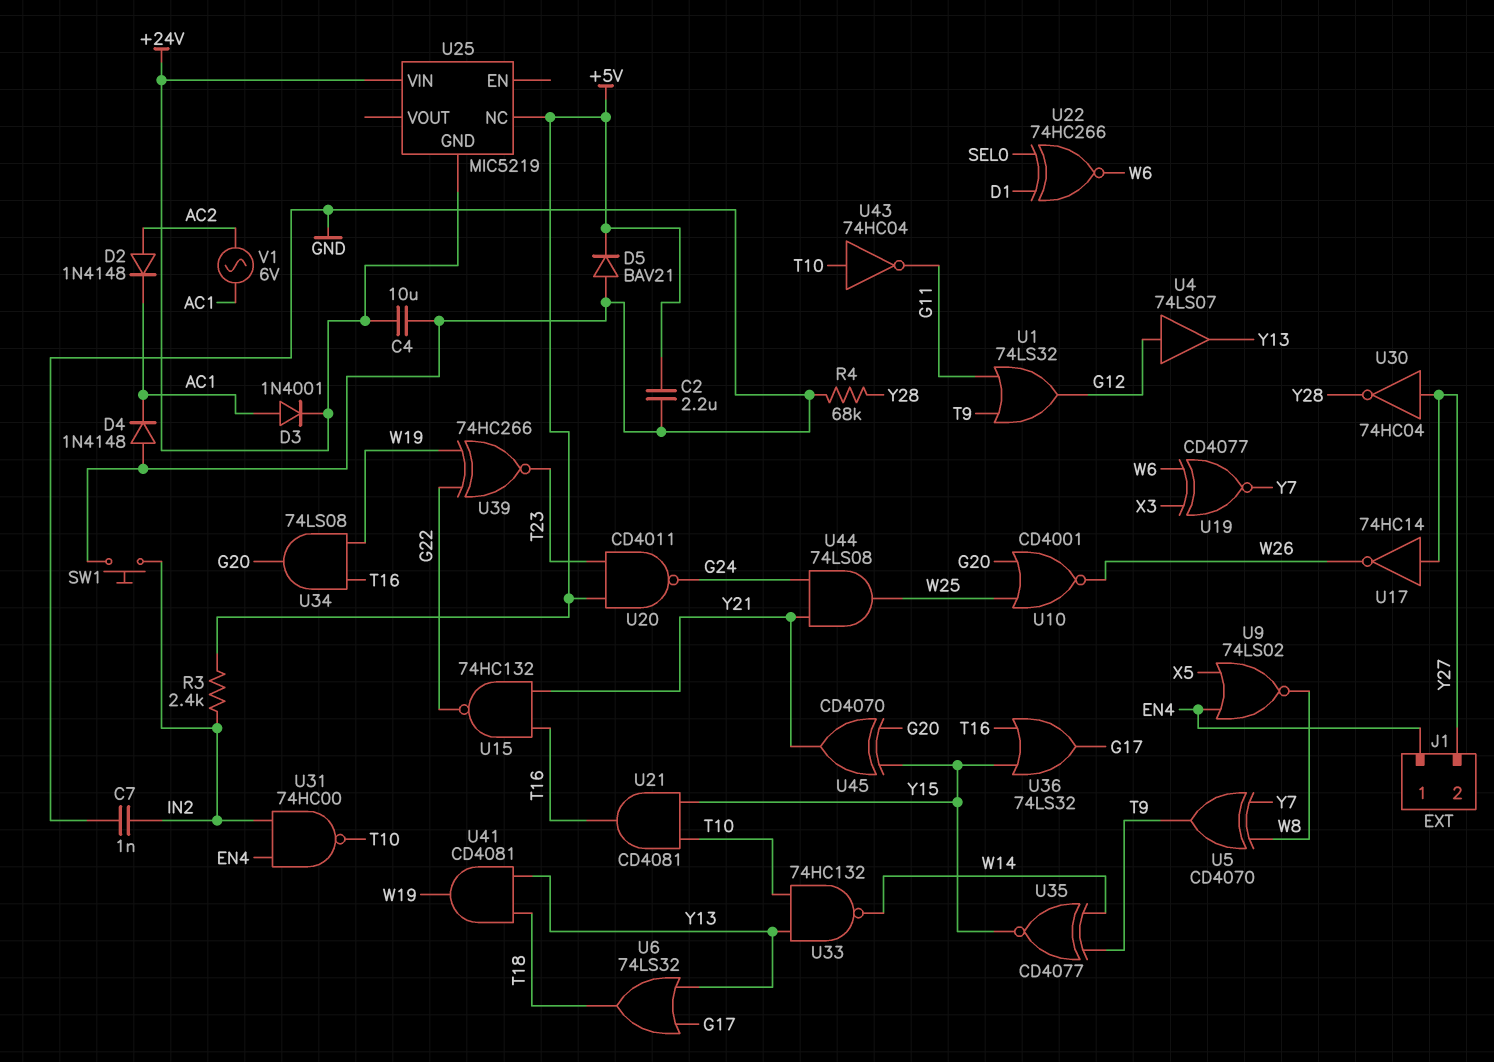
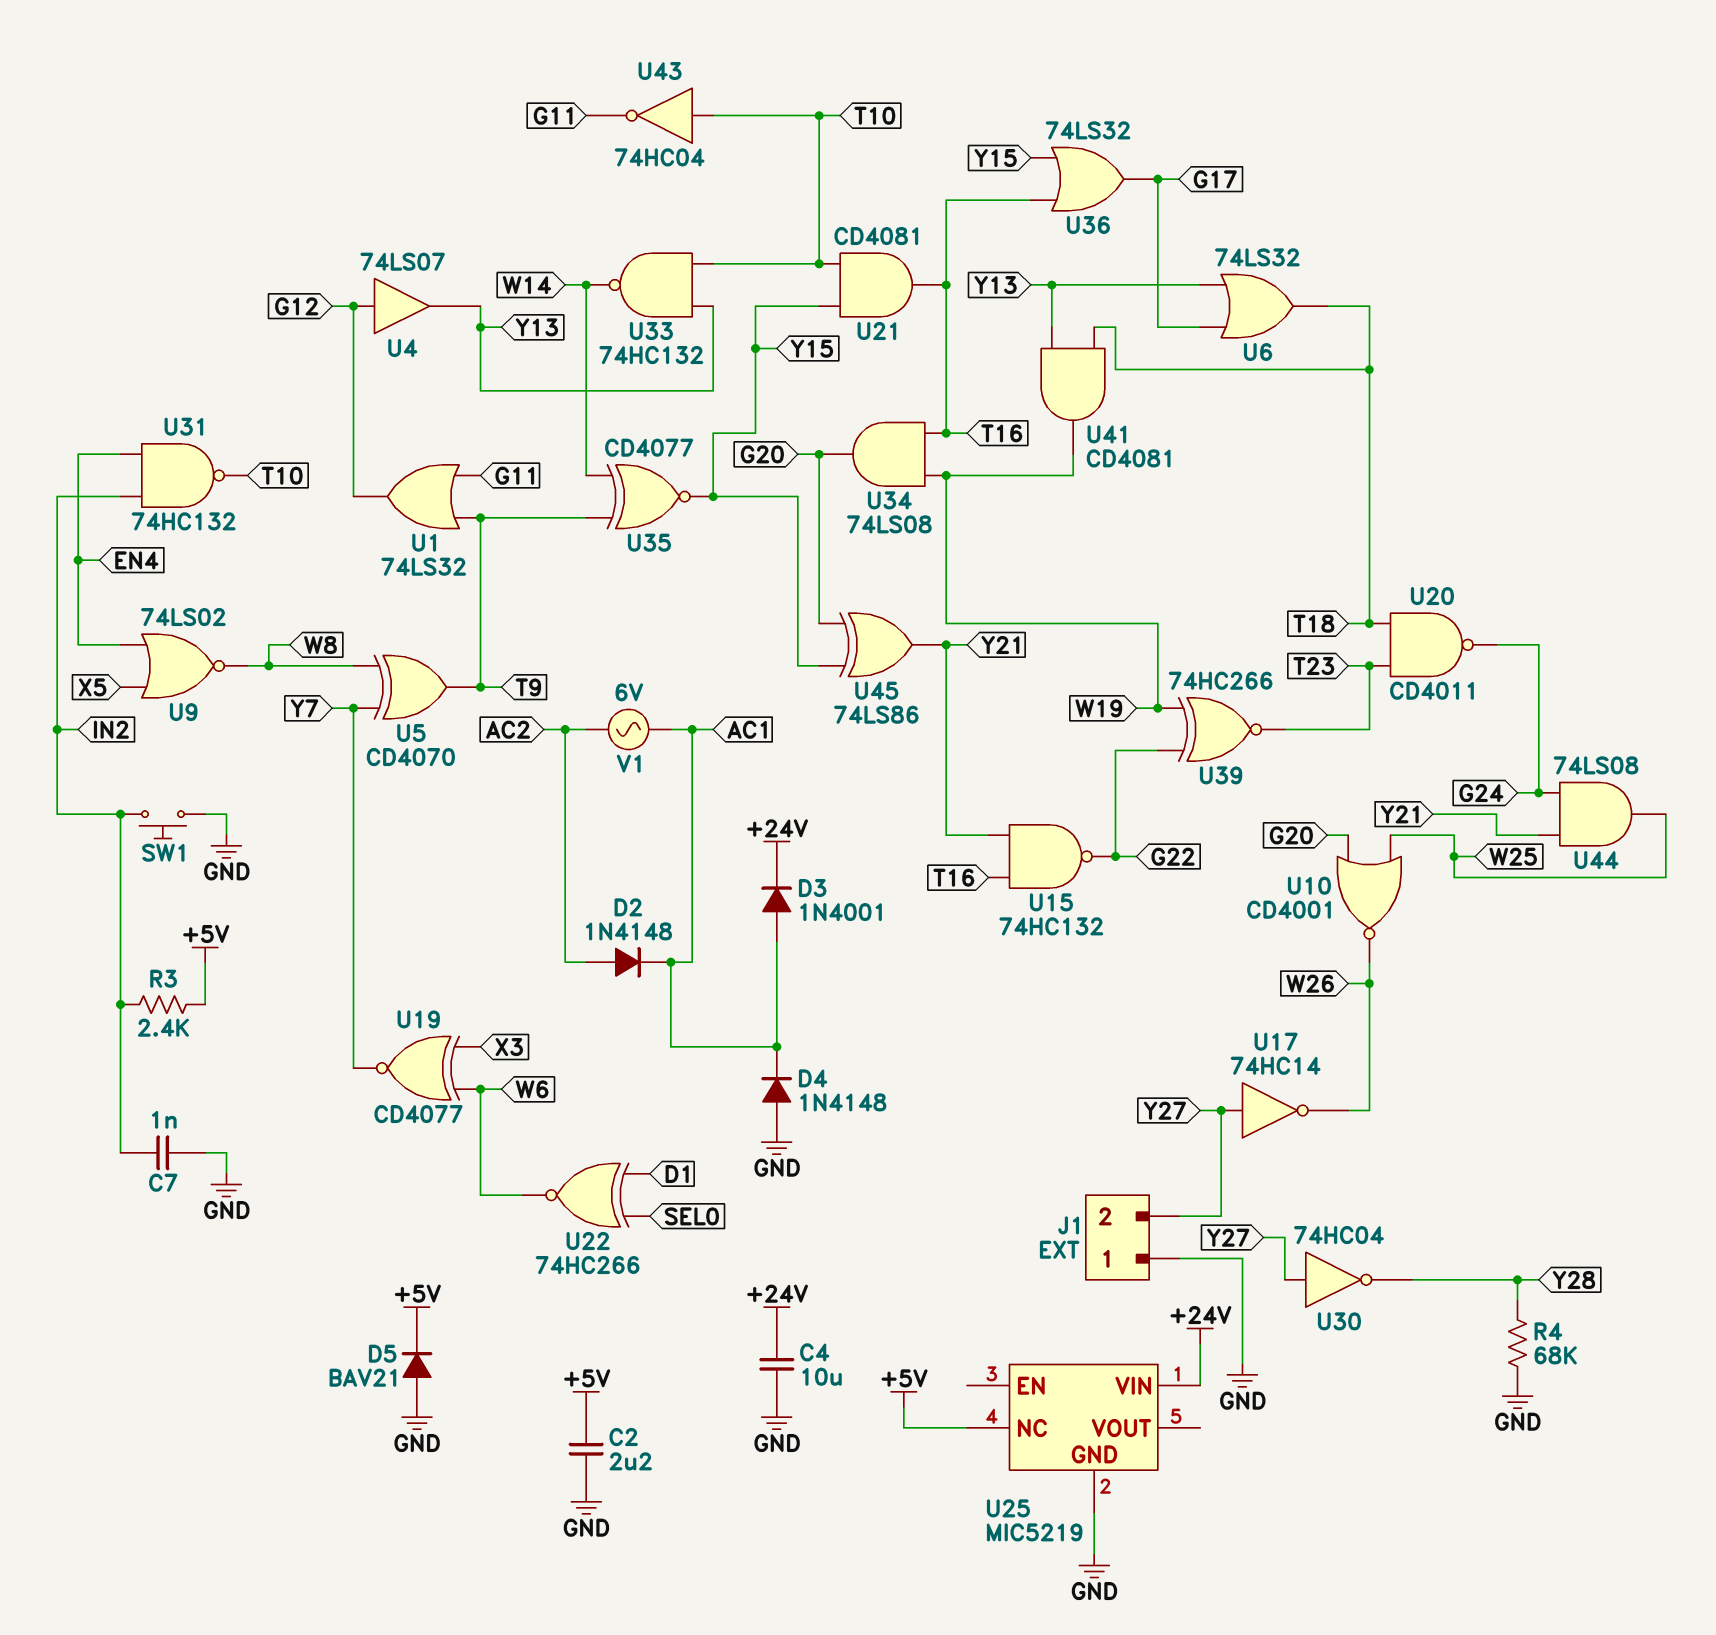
J1 pin 1: EN4 -> GND
U20: NAND CD4011 (in +5V, in T23, out G24) -> NAND CD4011 (in T18, in T23, out G24)
U25 pin GND: +24V -> GND
U31: NAND 74HC00 (in EN4, in IN2, out T10) -> NAND 74HC132 (in EN4, in IN2, out T10)
U45: XOR CD4070 (in G20, in Y15, out Y21) -> XOR 74LS86 (in G20, in Y15, out Y21)

